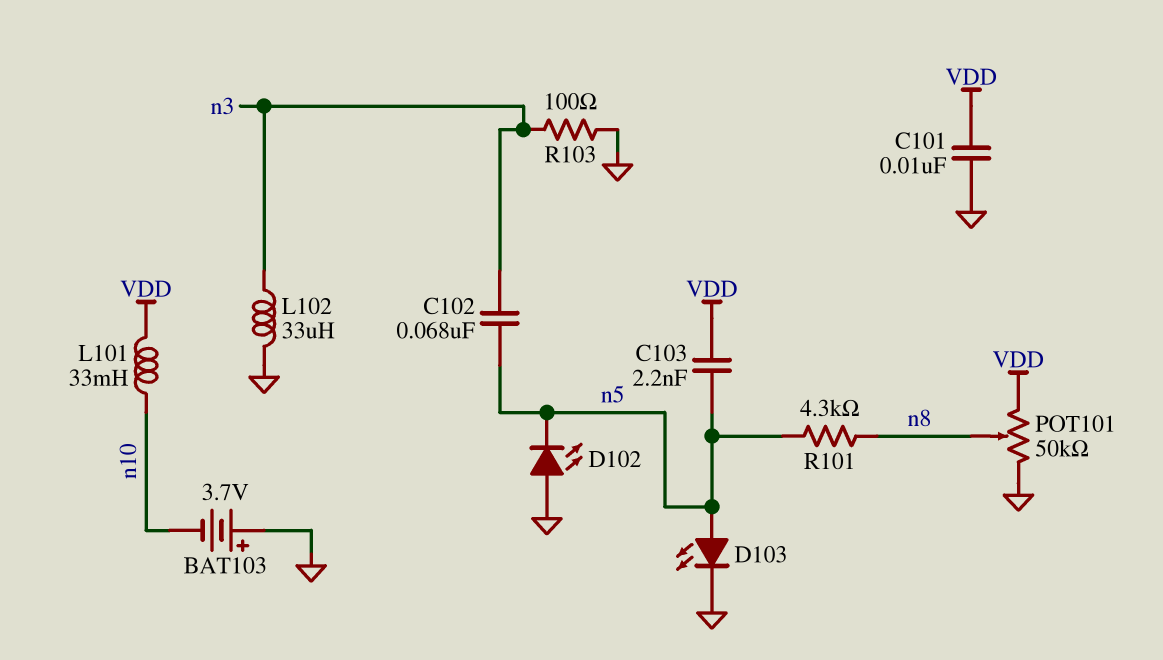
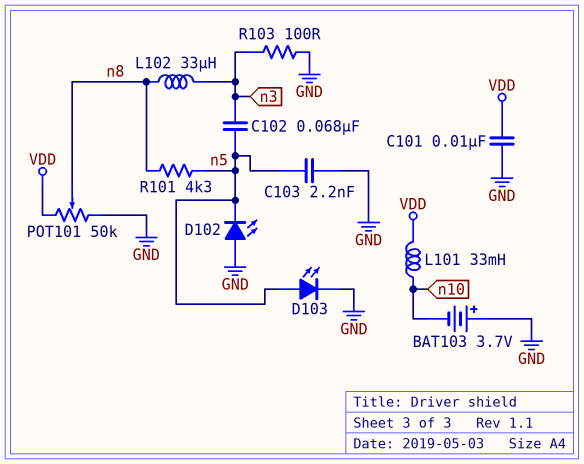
C103: 2.2nF (VDD, n5) -> 2.2nF (GND, n5)
L102: 33uH (GND, n3) -> 33uH (n3, n8)

